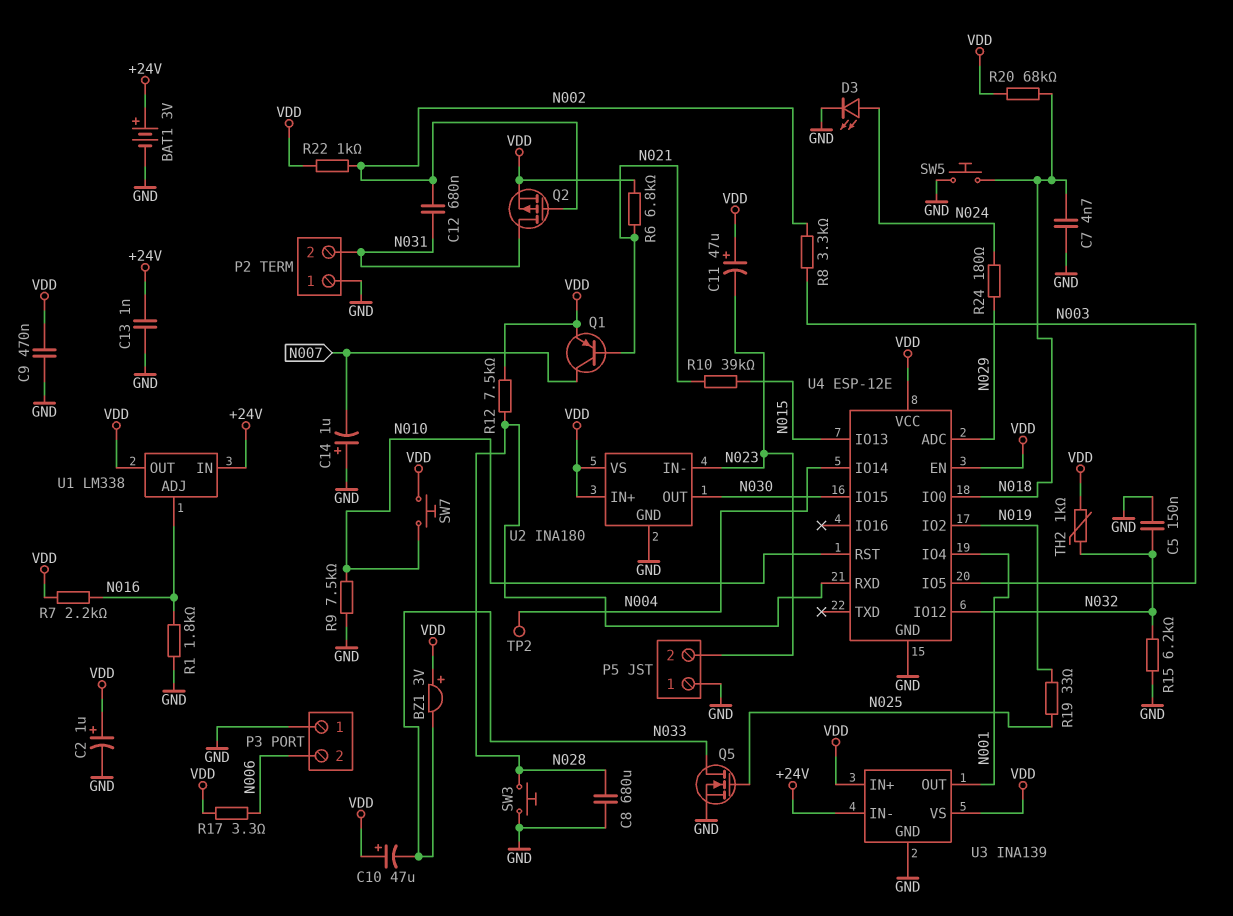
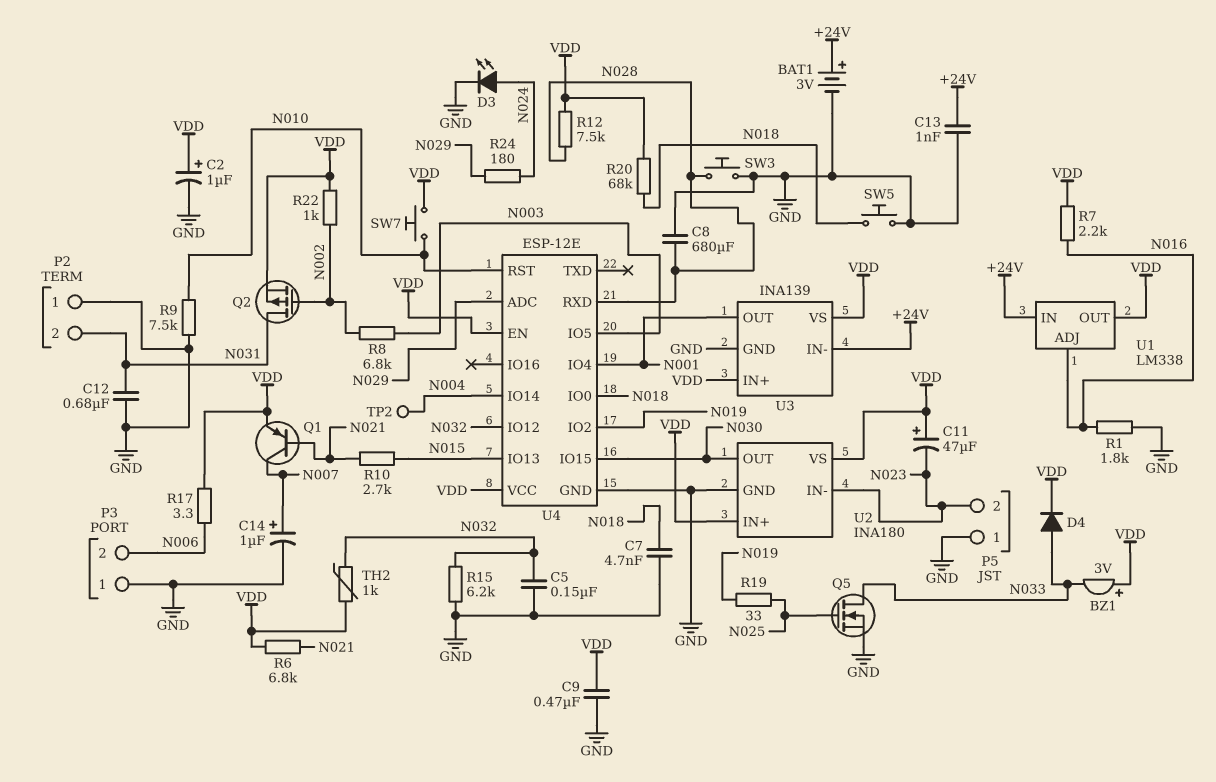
C10: 47uF (plus VDD, minus N033) -> none
C12: 680nF (N002, N031) -> 680nF (GND, N031)
C14: 1uF (plus GND, minus N007) -> 1uF (plus N007, minus GND)
D4: none -> diode (A N033, K VDD)
R8: 3.3k (N002, N003) -> 6.8k (N002, N003)
R10: 39k (N015, N021) -> 2.7k (N015, N021)

